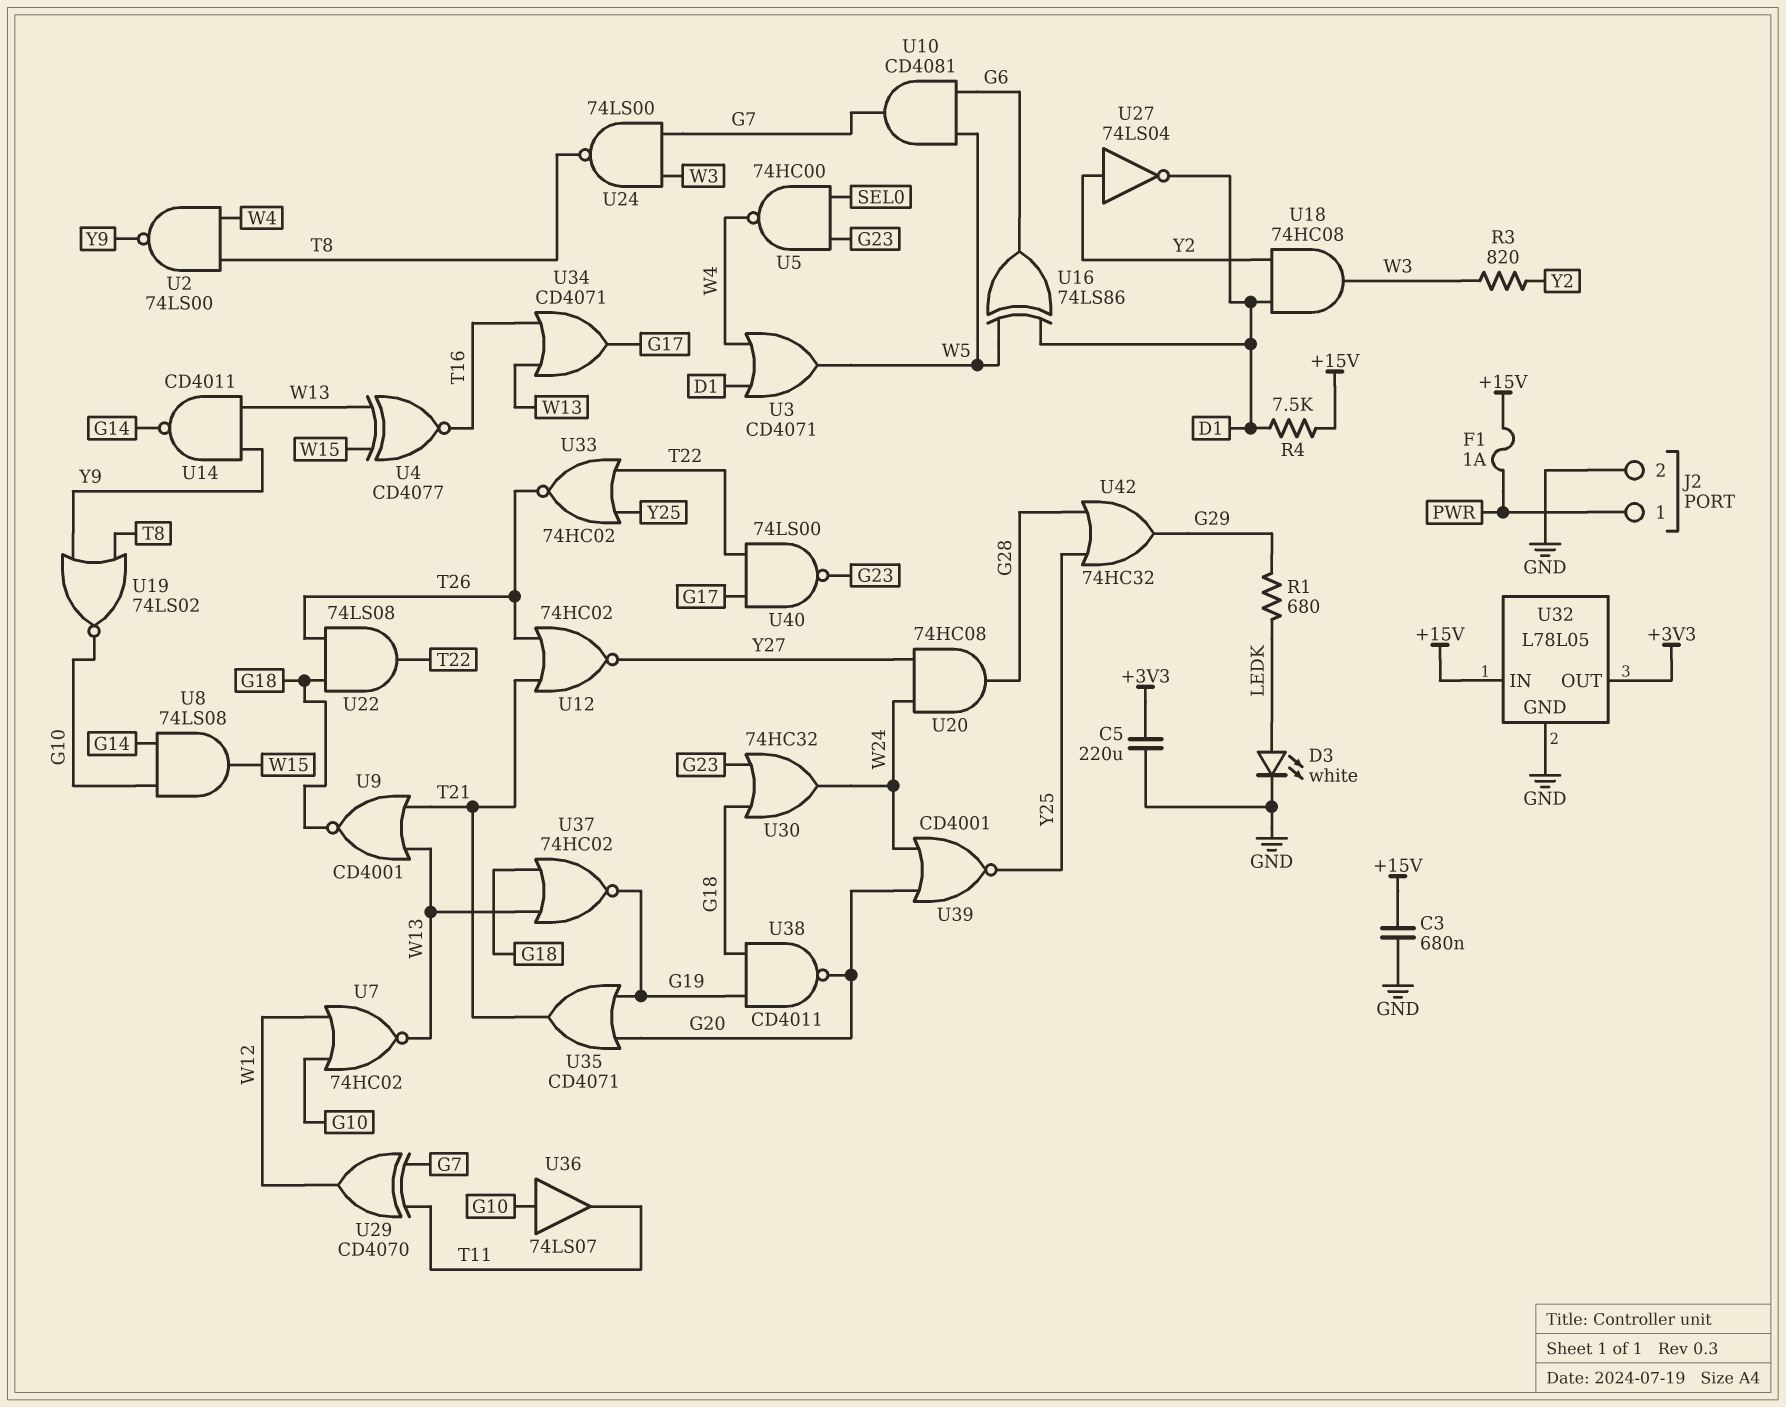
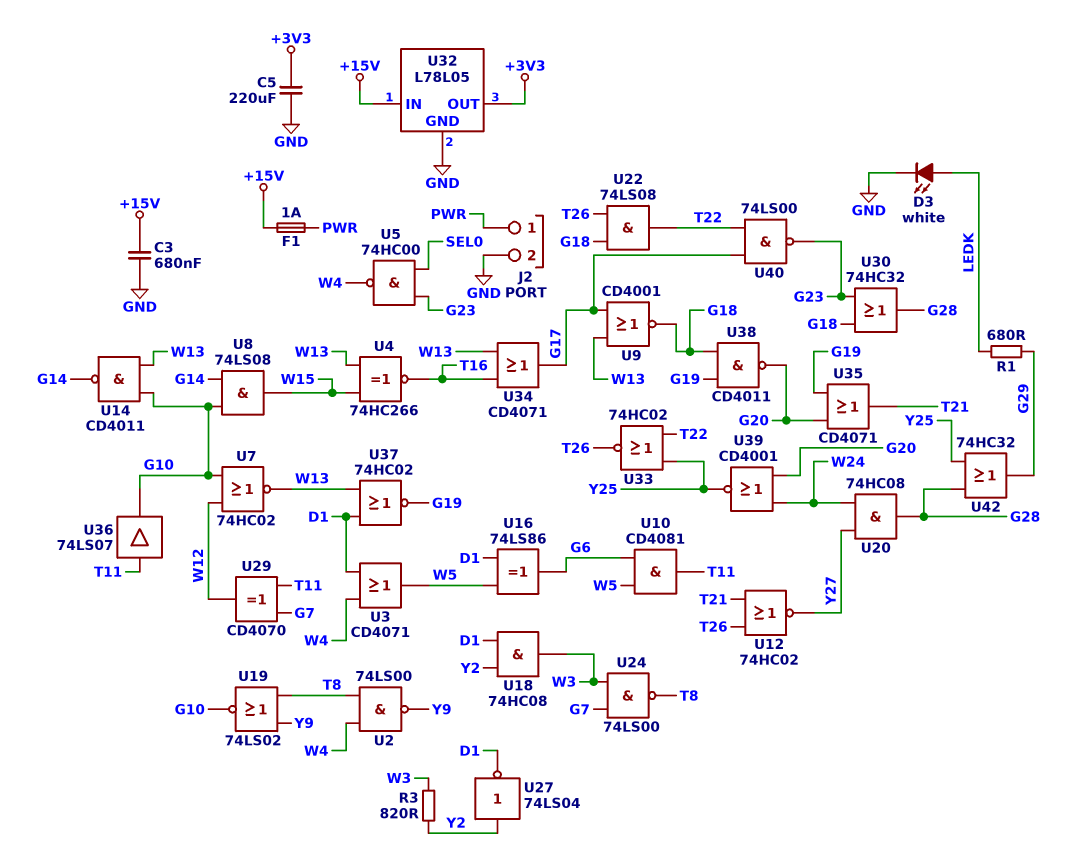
R4: 7.5k (+15V, D1) -> none
U4: XNOR CD4077 (in W13, in W15, out T16) -> XNOR 74HC266 (in W13, in W15, out T16)
U9: NOR CD4001 (in T21, in W13, out G18) -> NOR CD4001 (in G17, in W13, out G18)
U10: AND CD4081 (in G6, in W5, out G7) -> AND CD4081 (in G6, in W5, out T11)
U14: NAND CD4011 (in W13, in Y9, out G14) -> NAND CD4011 (in G10, in W13, out G14)
U30: OR 74HC32 (in G18, in G23, out W24) -> OR 74HC32 (in G18, in G23, out G28)
U36: buffer 74LS07 (in G10, out T11) -> buffer 74LS07 (in T11, out G10)
U37: NOR 74HC02 (in G18, in W13, out G19) -> NOR 74HC02 (in D1, in W13, out G19)

